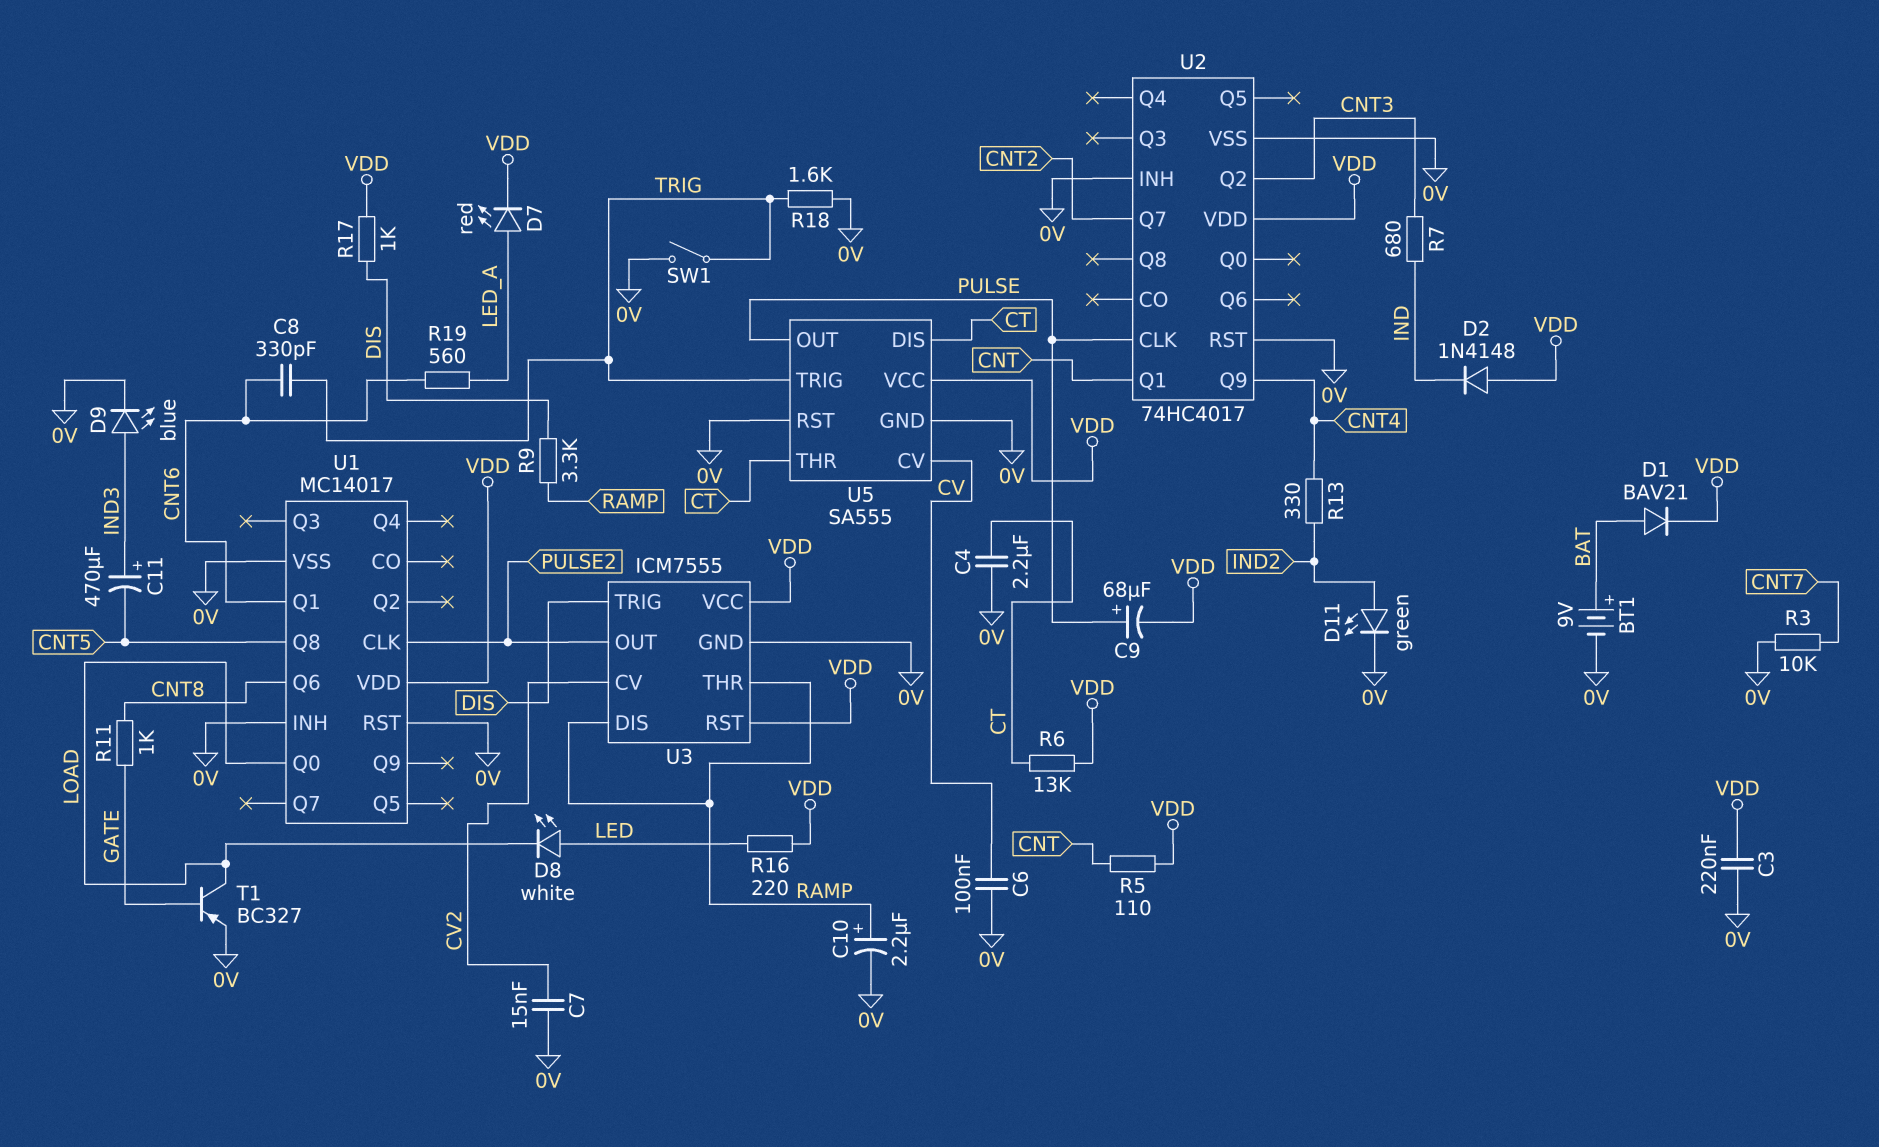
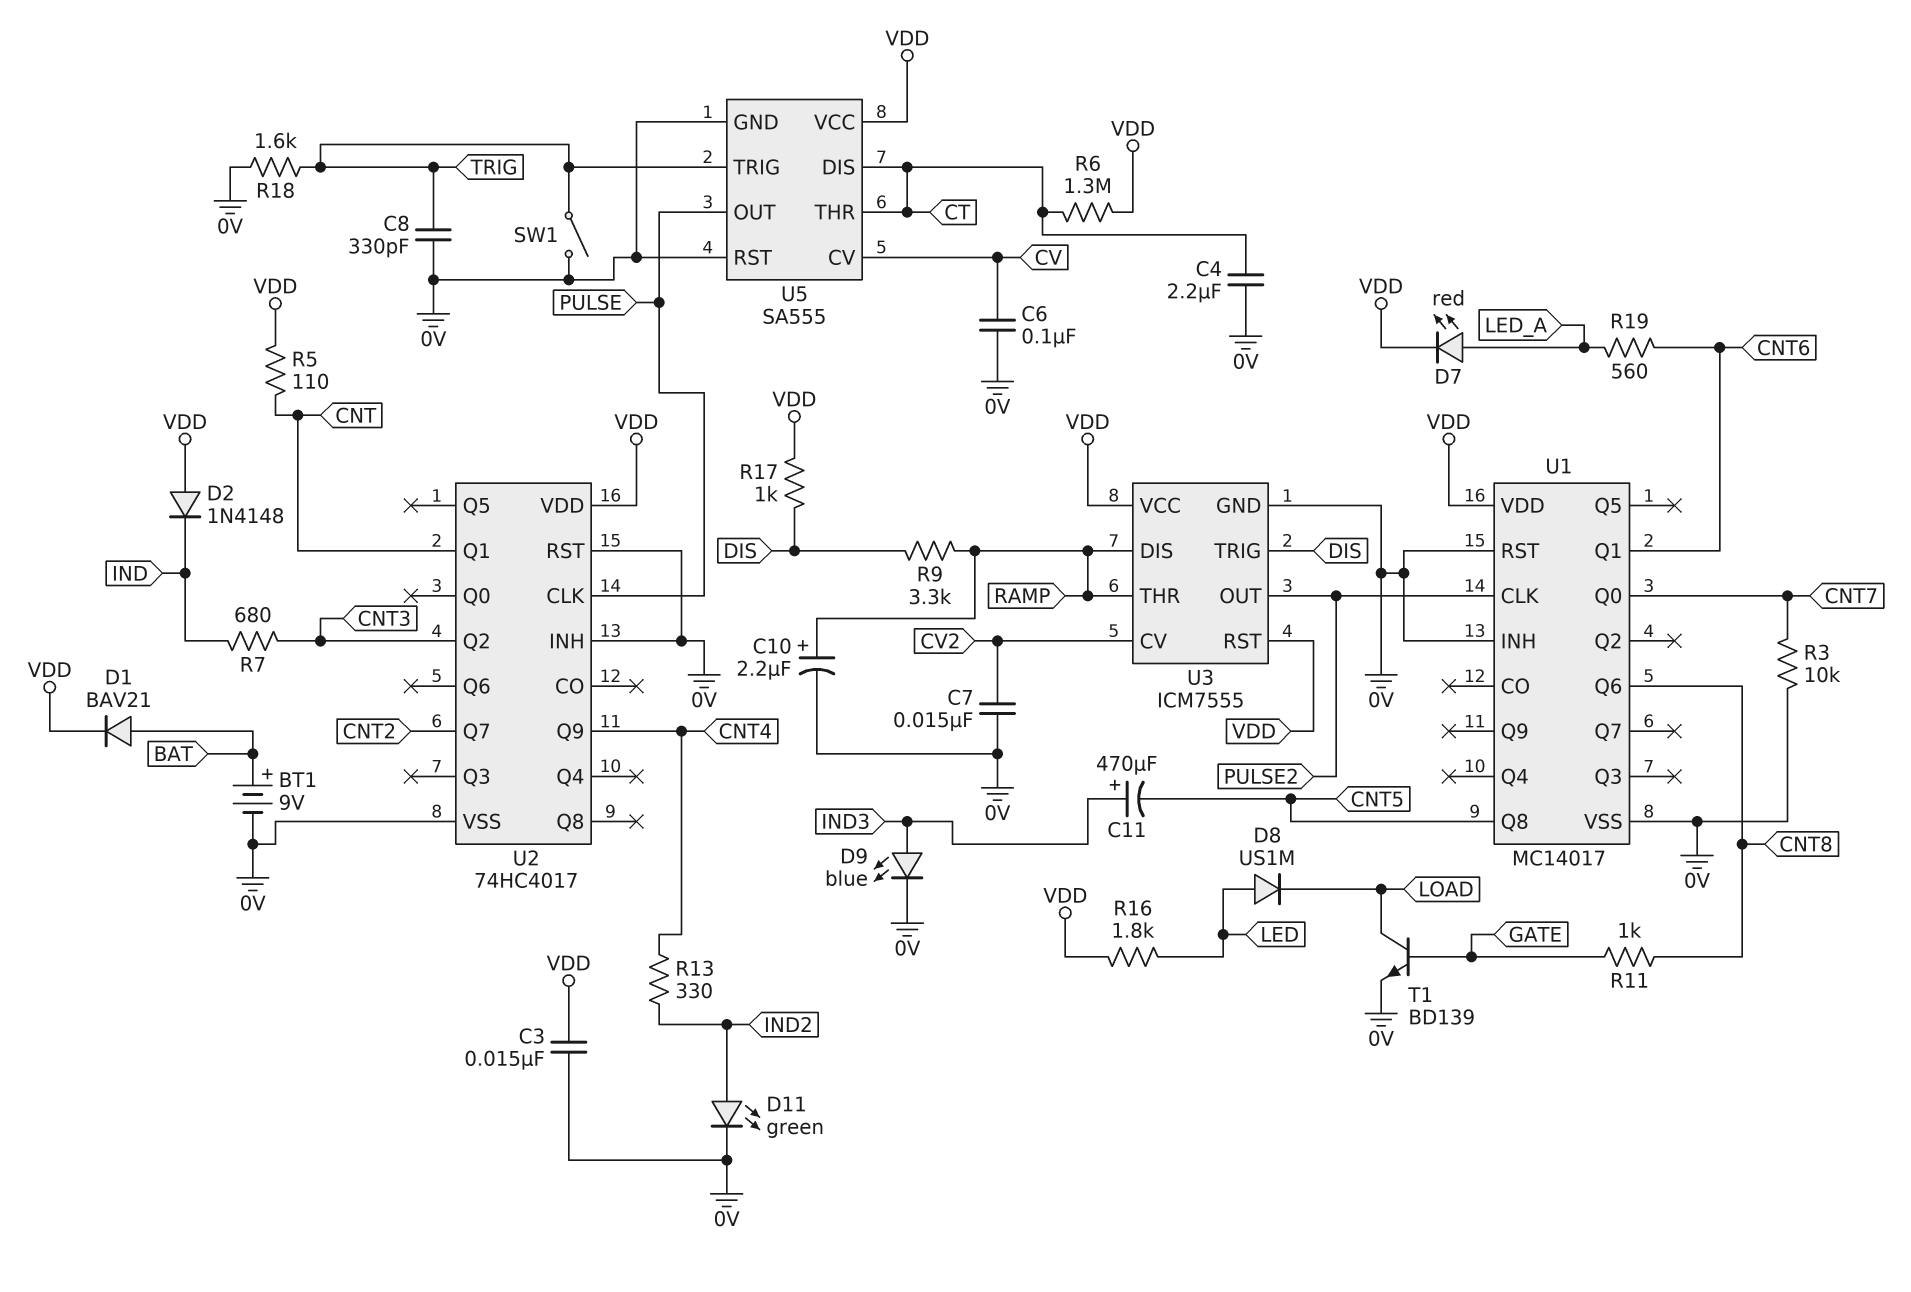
C3: 220nF (0V, VDD) -> 15nF (0V, VDD)
C8: 330pF (CNT6, TRIG) -> 330pF (0V, TRIG)
C9: 68uF (plus PULSE, minus VDD) -> none
D8: LED white (A LED, K LOAD) -> diode US1M (A LED, K LOAD)
R6: 13k (CT, VDD) -> 1.3M (CT, VDD)
R16: 220 (LED, VDD) -> 1.8k (LED, VDD)
T1: PNP BC327 (B GATE, C LOAD, E 0V) -> NPN BD139 (B GATE, C LOAD, E 0V)
U1 pin Q0: LOAD -> CNT7

